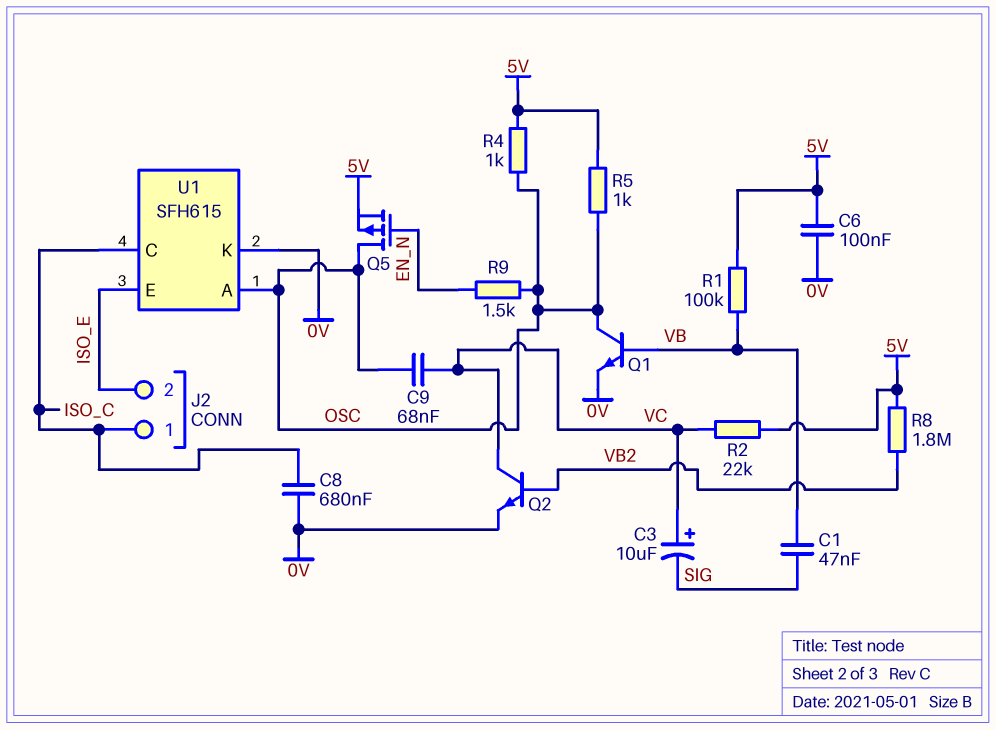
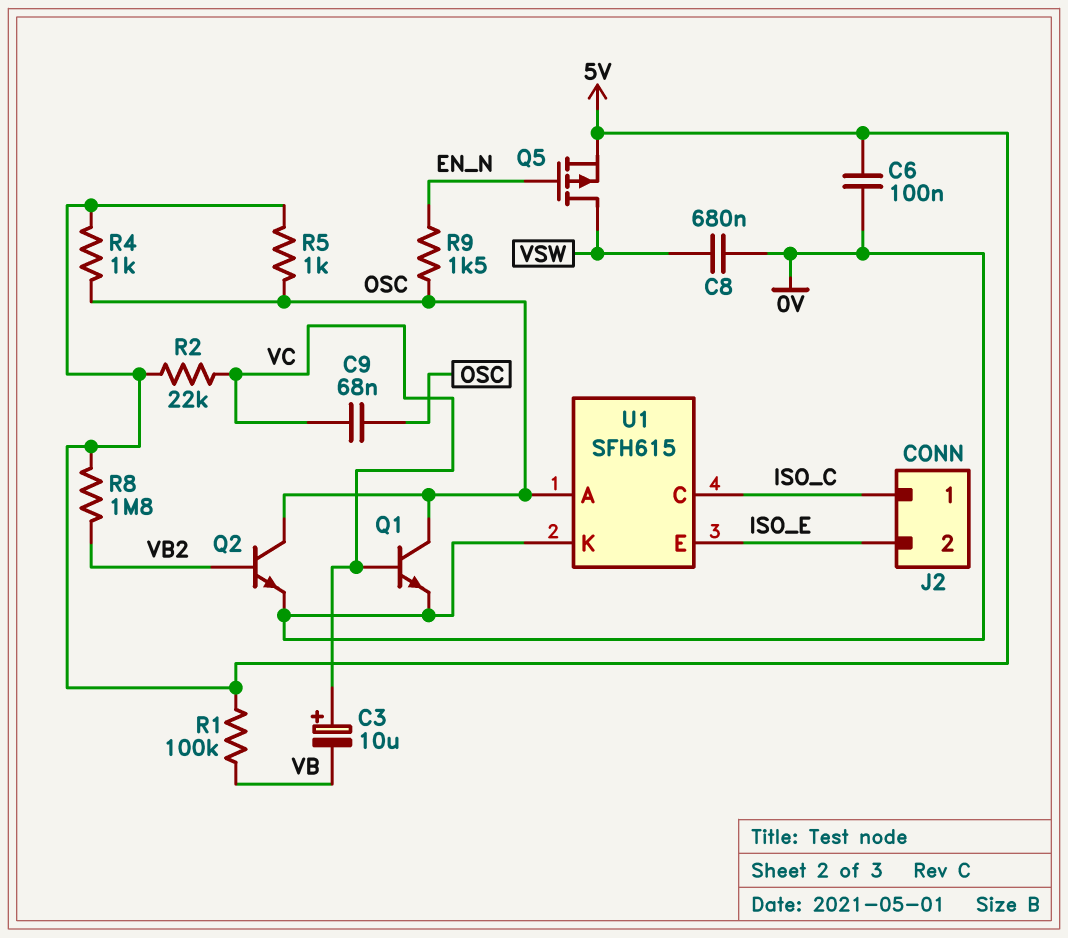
C1: 47nF (SIG, VB) -> none
C3: 10uF (plus VC, minus SIG) -> 10uF (plus VC, minus VB)
C8: 680nF (0V, ISO_C) -> 680nF (0V, VSW)
Q1: NPN (B VB, C OSC, E 0V) -> NPN (B VC, C OSC, E 0V)
Q2: NPN (B VB2, C VC, E 0V) -> NPN (B VB2, C OSC, E 0V)
Q5: PMOS (G EN_N, D OSC, S 5V) -> PMOS (G EN_N, D VSW, S 5V)

